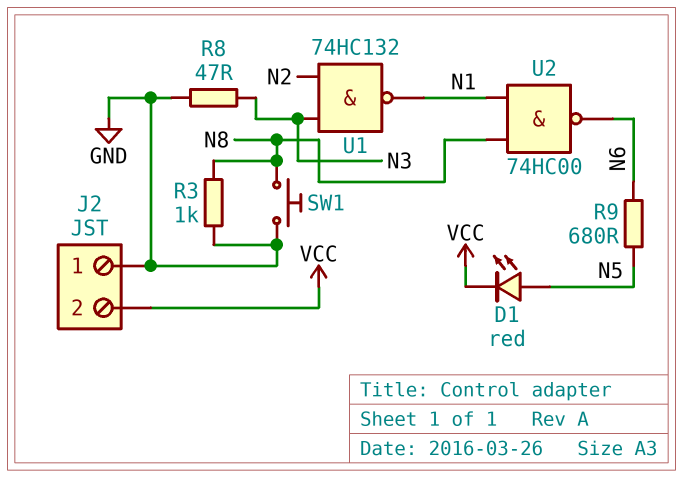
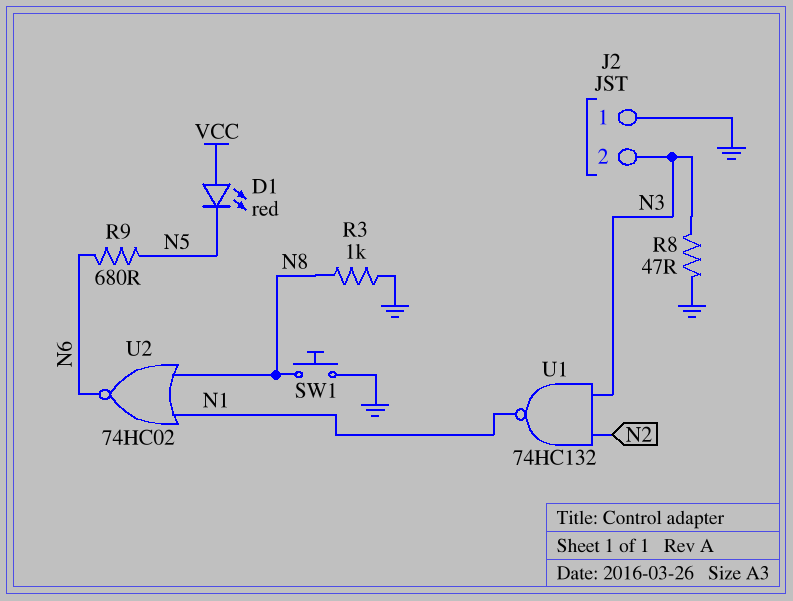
D1: LED red (A N5, K VCC) -> LED red (A VCC, K N5)
J2 pin 2: VCC -> N3
U2: NAND 74HC00 (in N1, in N8, out N6) -> NOR 74HC02 (in N1, in N8, out N6)

